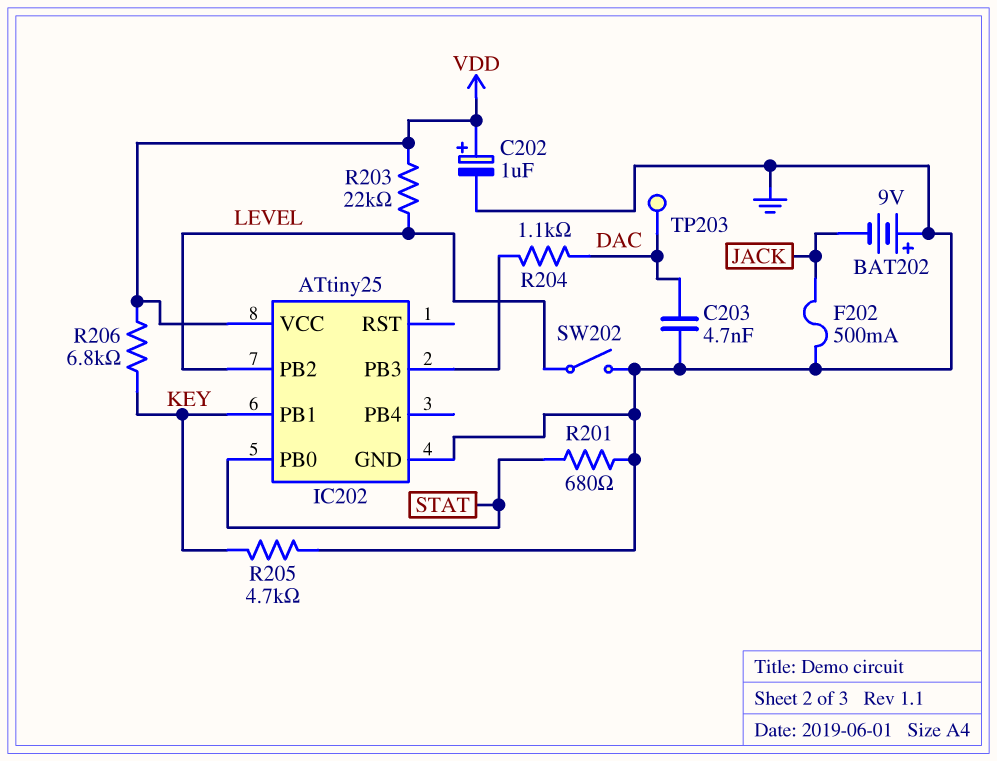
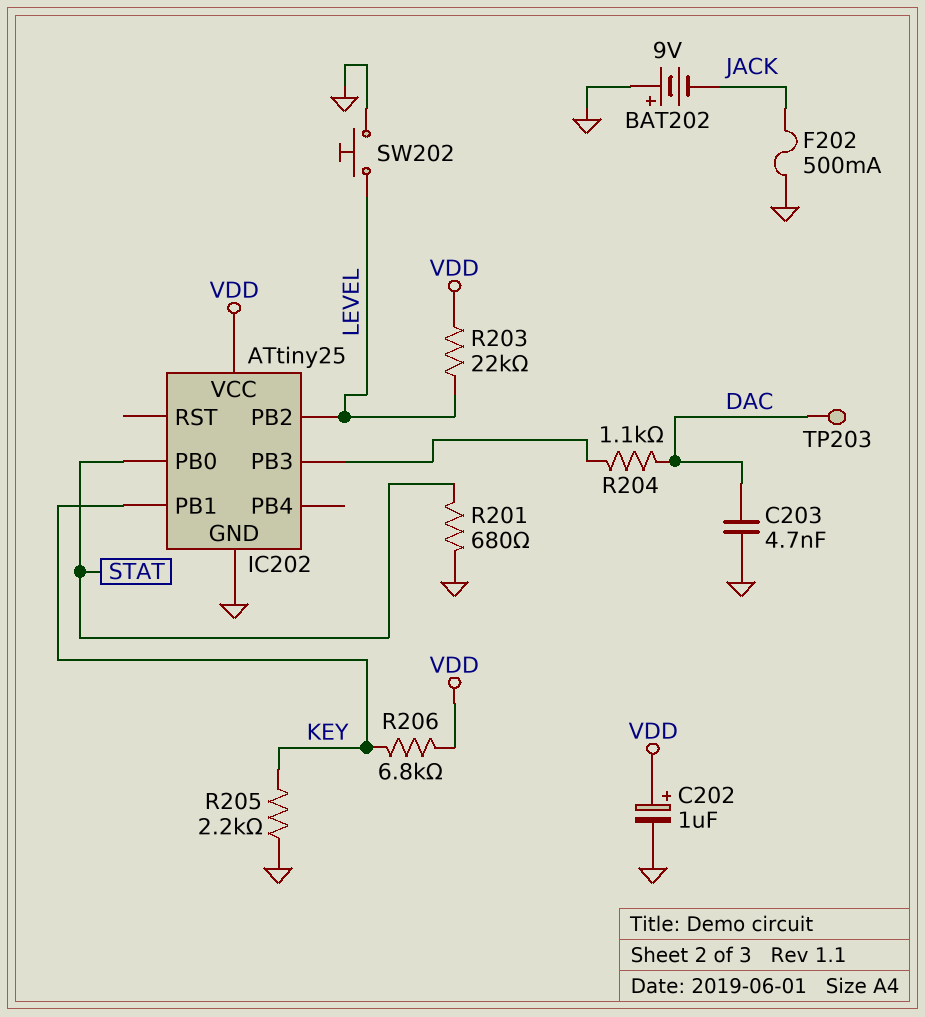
R205: 4.7k (GND, KEY) -> 2.2k (GND, KEY)
SW202: switch (GND, LEVEL) -> button (GND, LEVEL)

